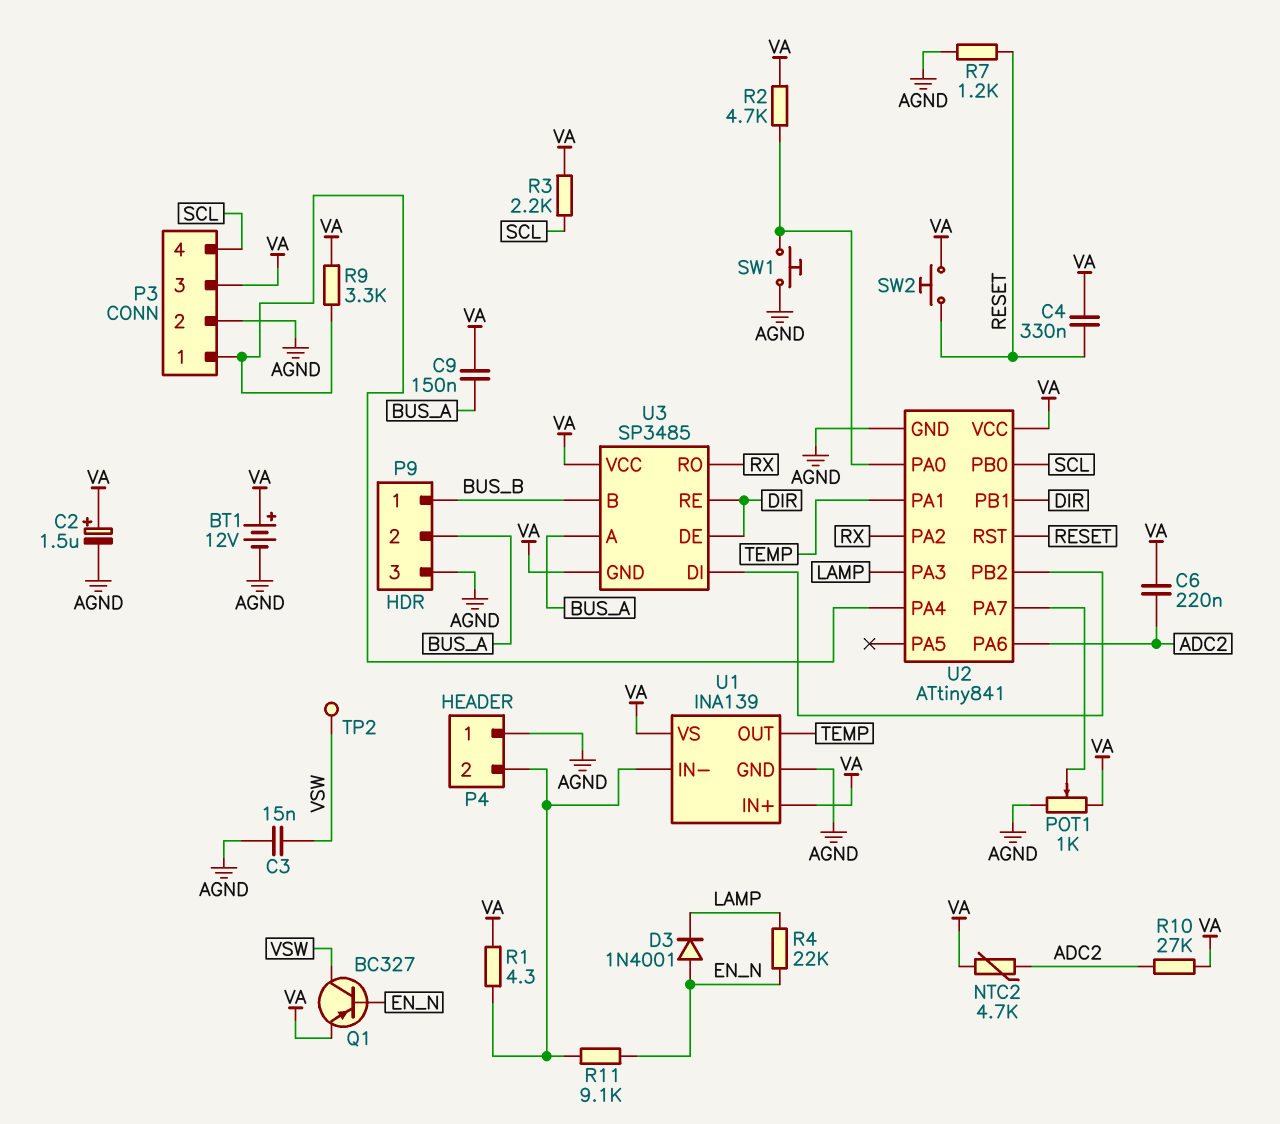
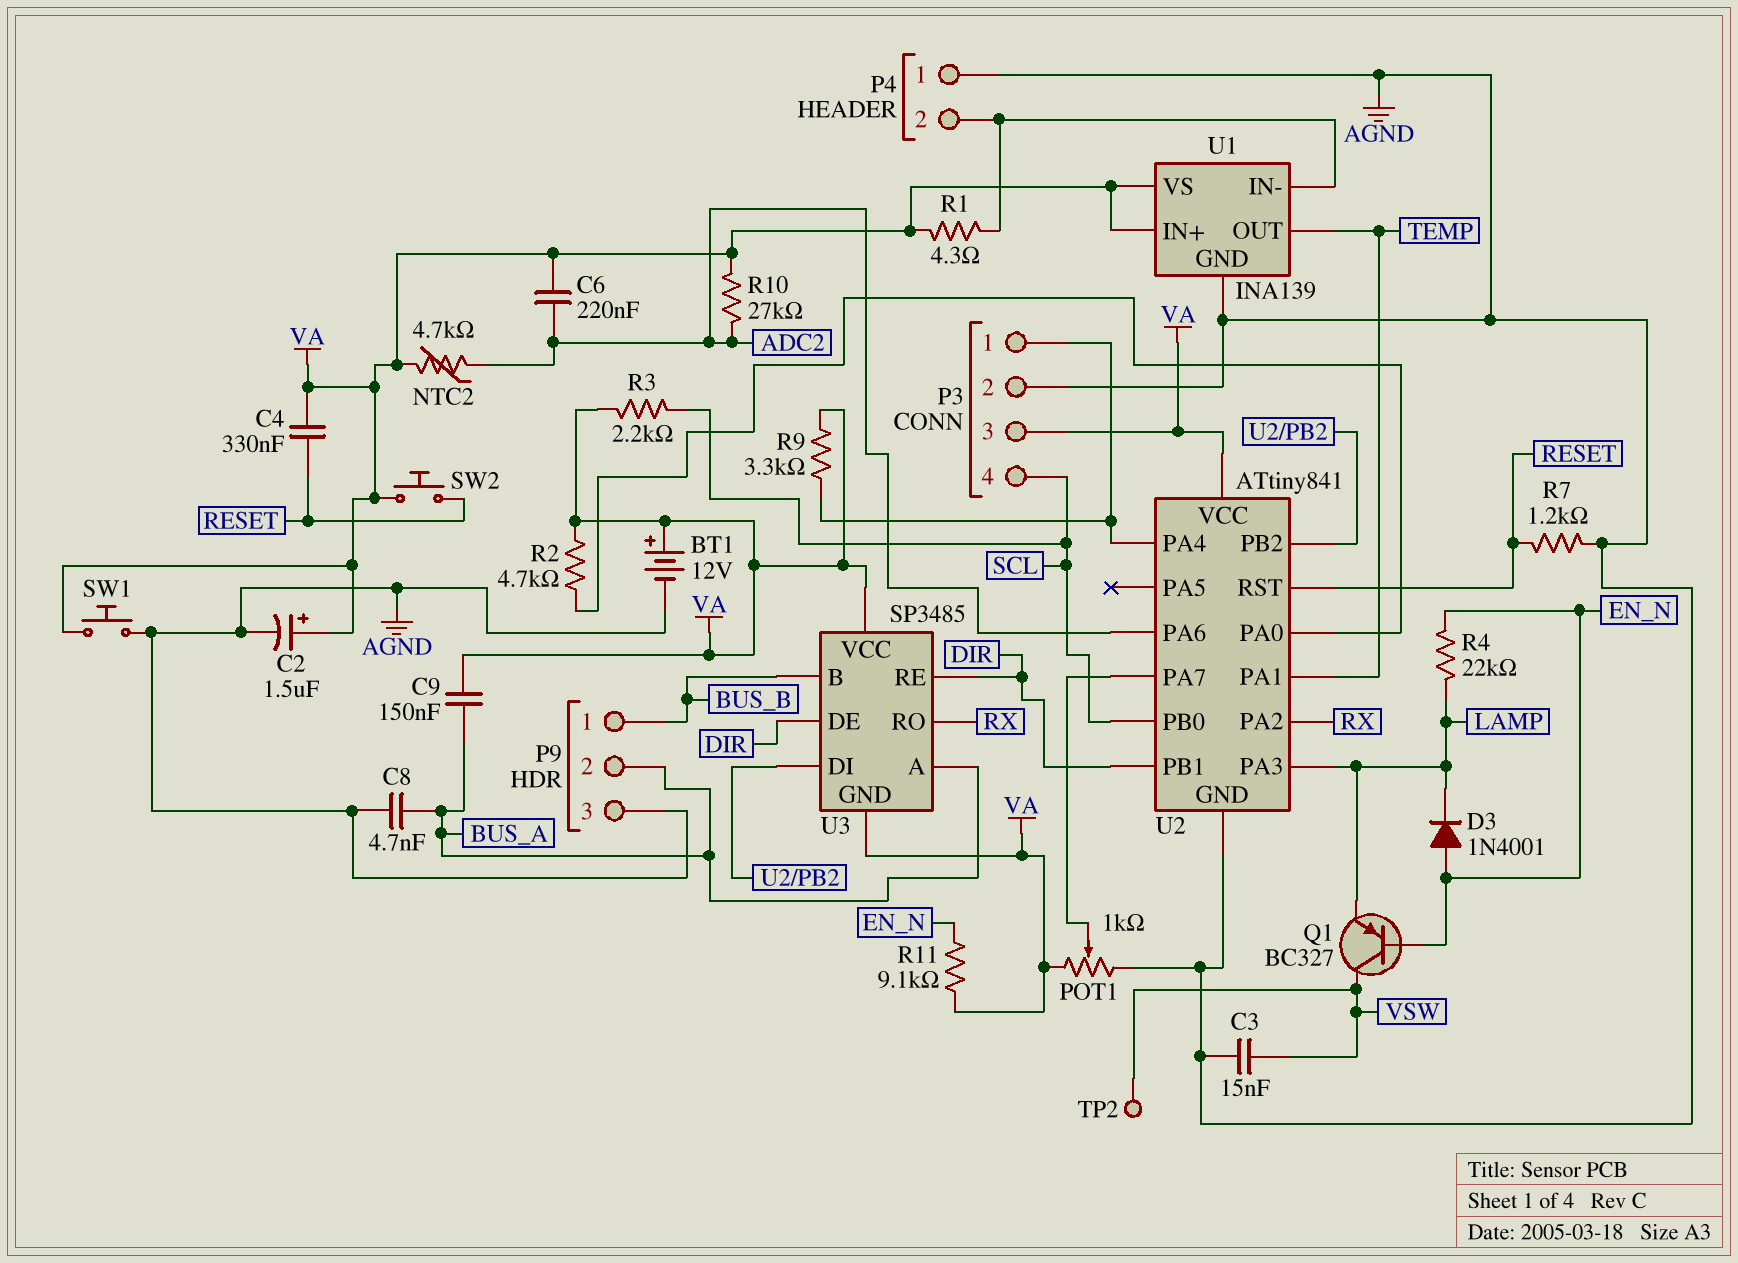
C8: none -> 4.7nF (AGND, BUS_A)
Q1: PNP BC327 (B EN_N, C VSW, E VA) -> PNP BC327 (B EN_N, C VSW, E LAMP)
R11: 9.1k (EN_N, P4/2) -> 9.1k (EN_N, VA)
SW1: button (AGND, U2/PA0) -> button (AGND, VA)

